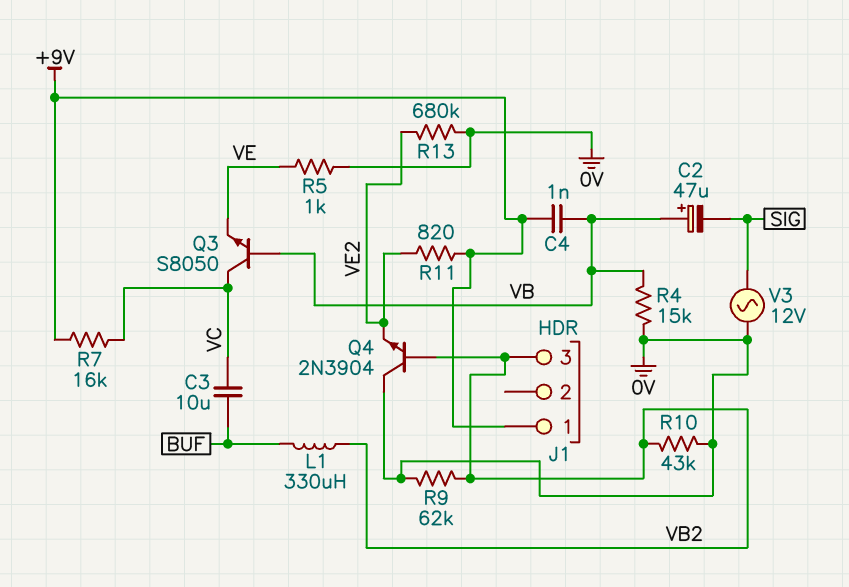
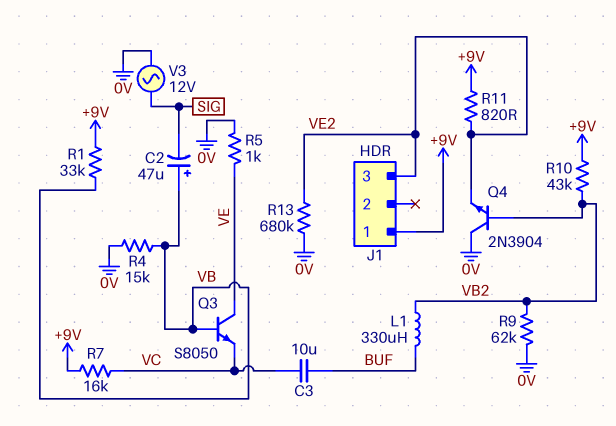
C4: 1nF (+9V, VB) -> none
J1 pin 3: VB2 -> VE2
Q3: NPN S8050 (B VB, C VC, E VE) -> NPN S8050 (B VB, C VE, E VC)
R1: none -> 33k (+9V, VB)
R10: 43k (0V, VB2) -> 43k (+9V, VB2)

